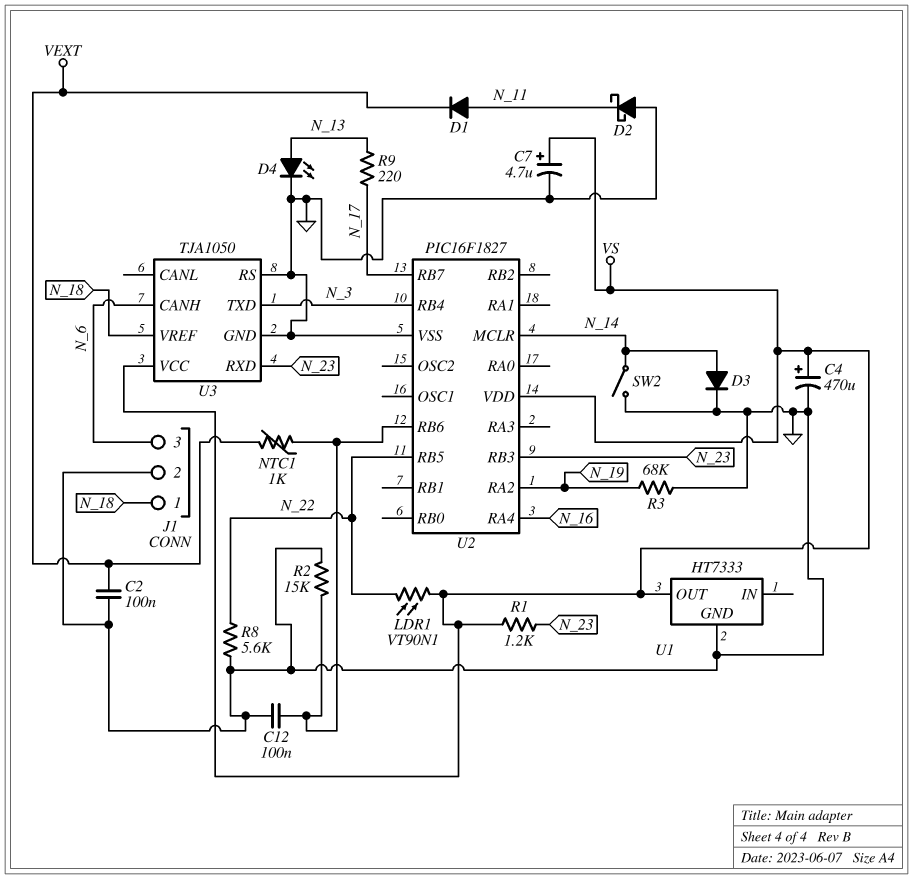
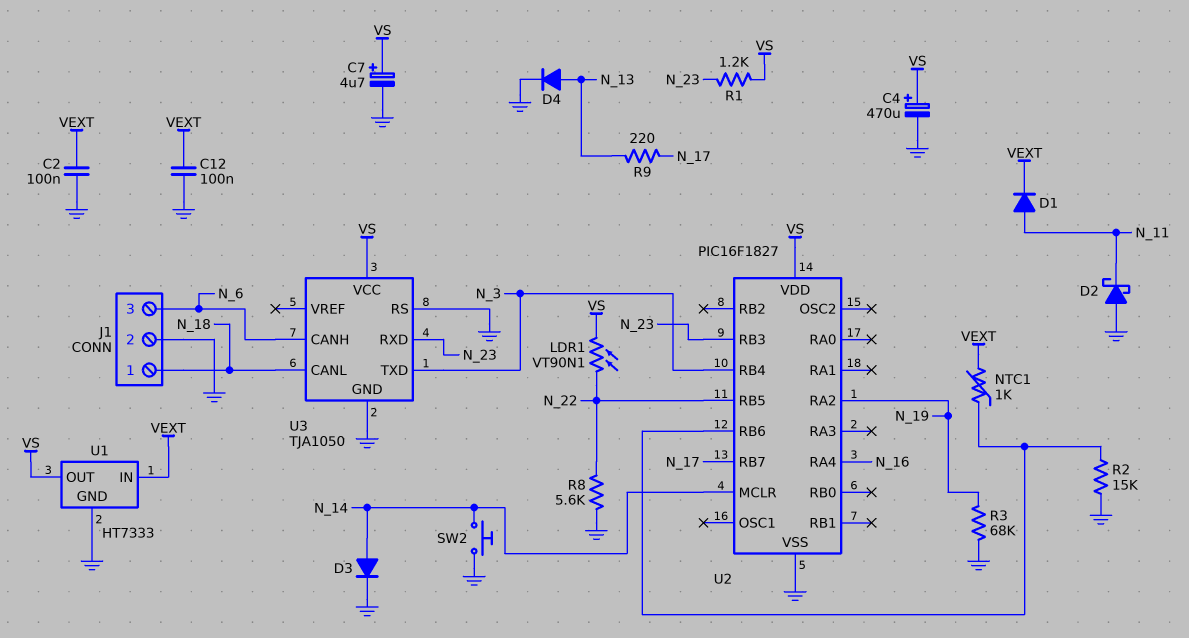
C12: 100nF (GND, U2/RB6) -> 100nF (GND, VEXT)
D4: LED (A N_13, K GND) -> diode (A N_13, K GND)
SW2: switch (GND, N_14) -> button (GND, N_14)
U1 pin IN: none -> VEXT
U3 pin CANL: none -> N_18
U3 pin VREF: N_18 -> none

